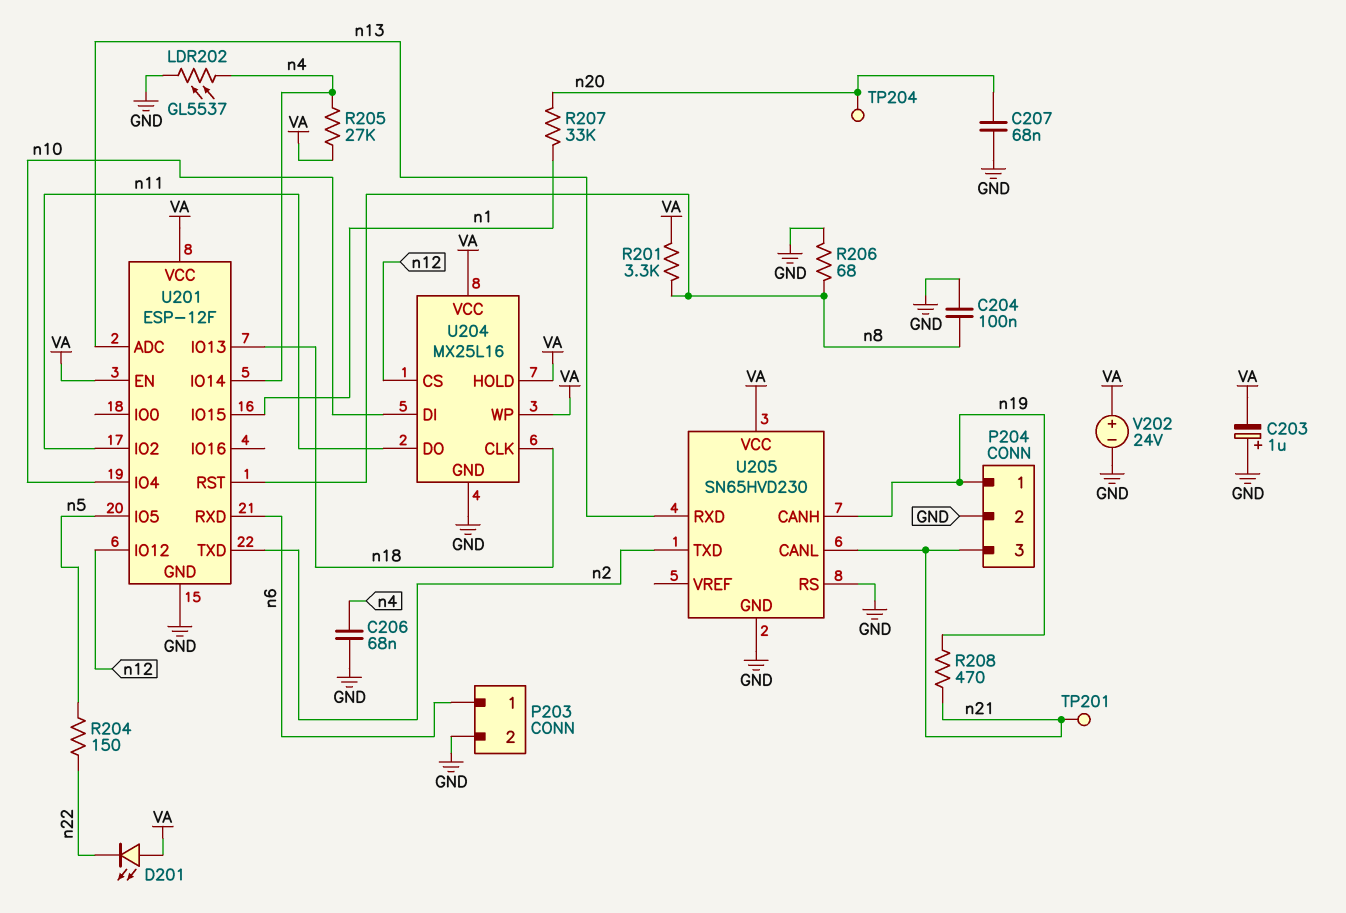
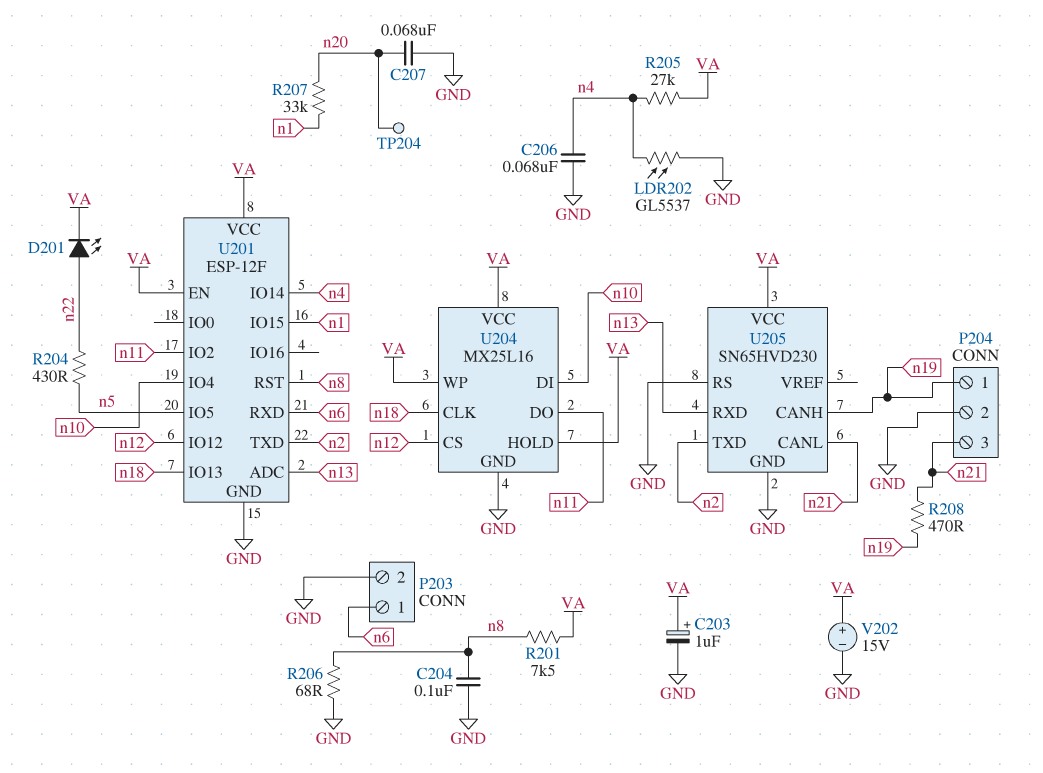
C203: 1uF (plus GND, minus VA) -> 1uF (plus VA, minus GND)
D201: LED (A VA, K n22) -> LED (A n22, K VA)
R201: 3.3k (VA, n8) -> 7.5k (VA, n8)
R204: 150 (n5, n22) -> 430 (n5, n22)
TP201: test point (n21) -> none
V202: 24V (plus VA, minus GND) -> 15V (plus VA, minus GND)

